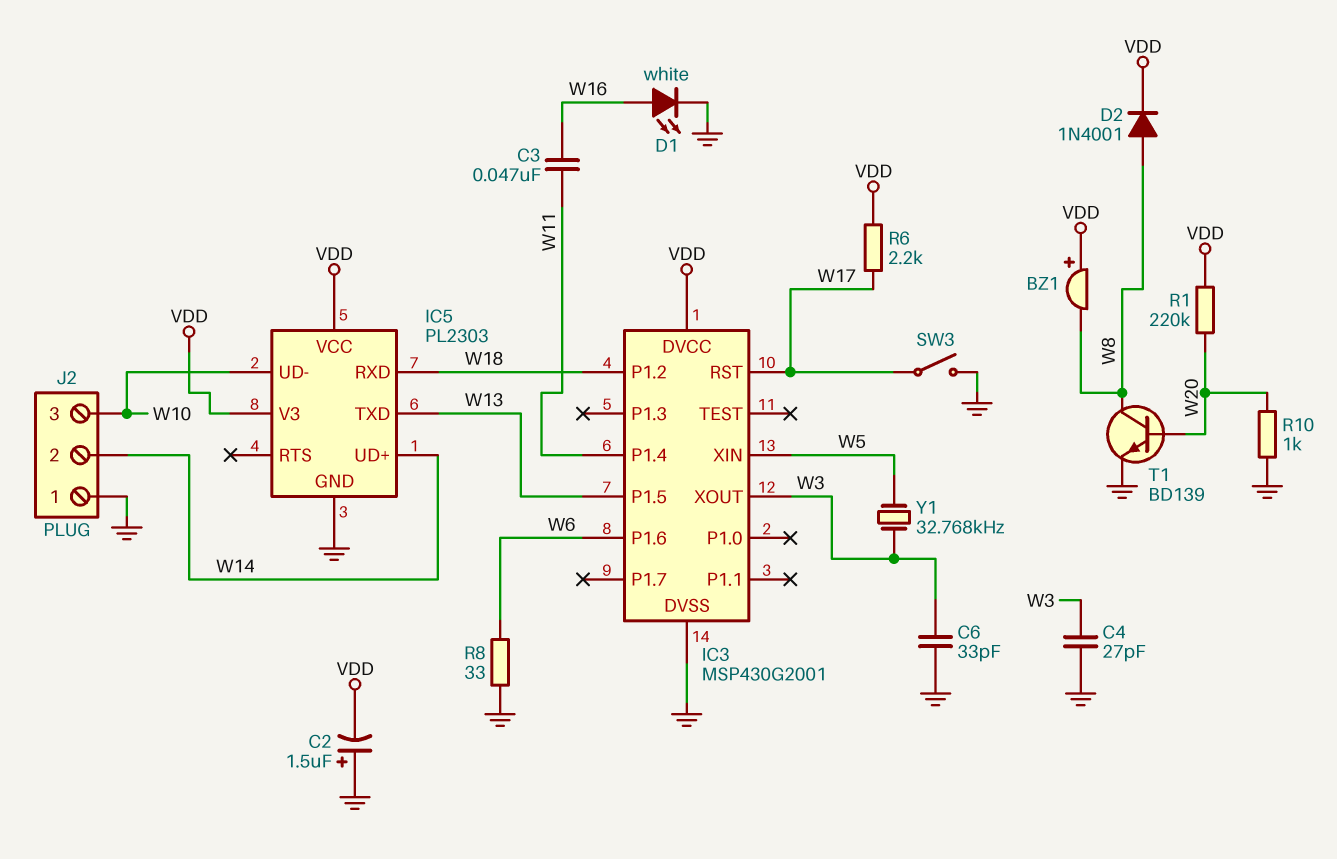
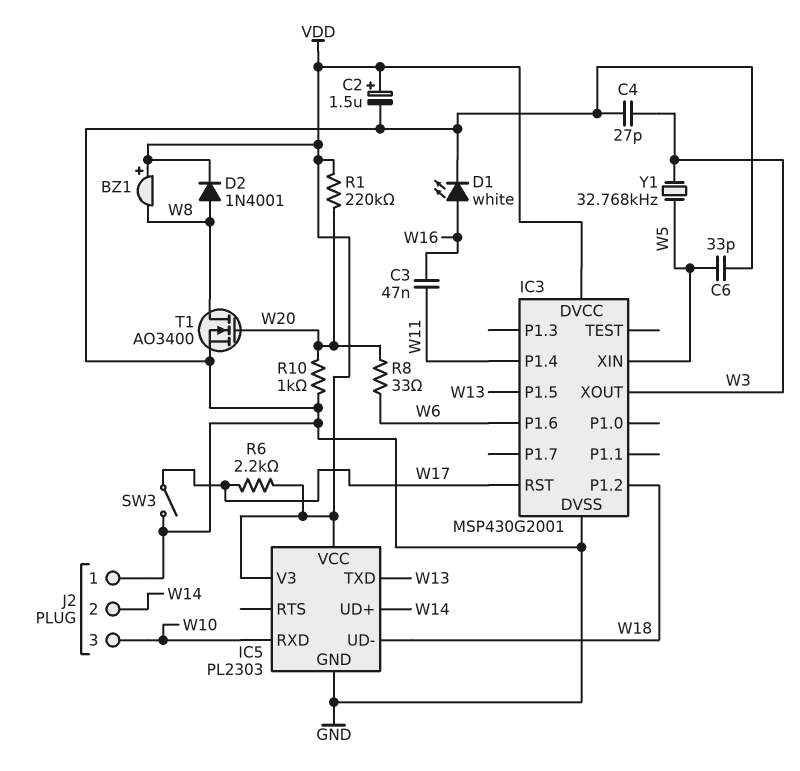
C2: 1.5uF (plus GND, minus VDD) -> 1.5uF (plus VDD, minus GND)
C6: 33pF (GND, W3) -> 33pF (GND, W5)
IC5 pin RXD: W18 -> W10
IC5 pin UD-: W10 -> W18
R8: 33 (GND, W6) -> 33 (W6, W20)
T1: NPN BD139 (B W20, C W8, E GND) -> NMOS AO3400 (G W20, D W8, S GND)

